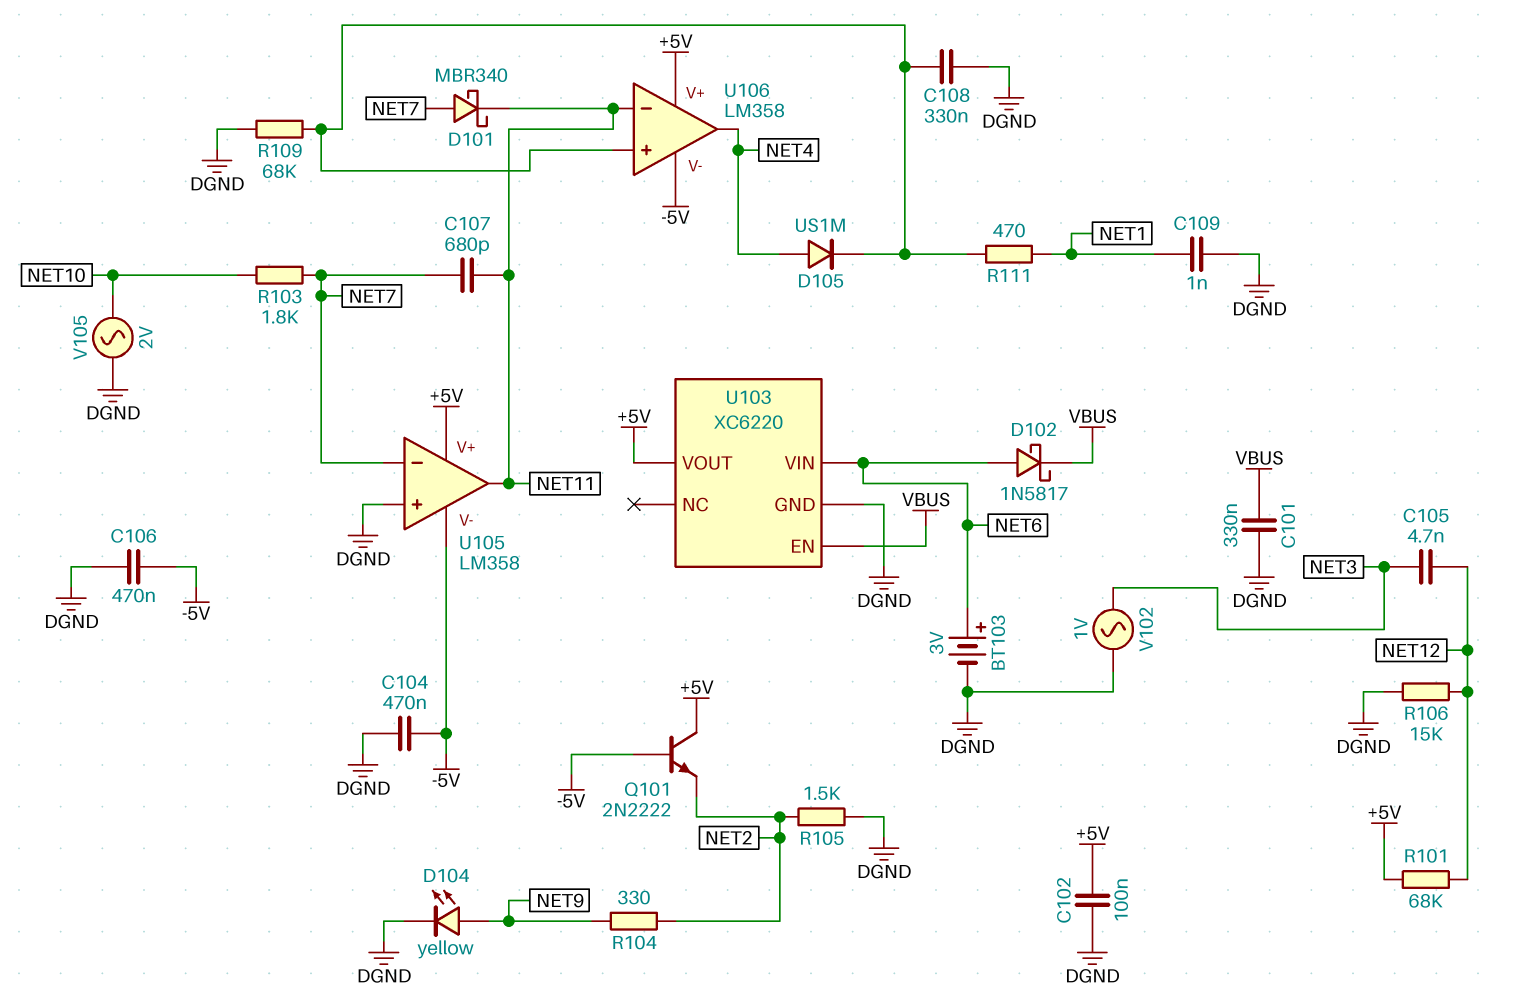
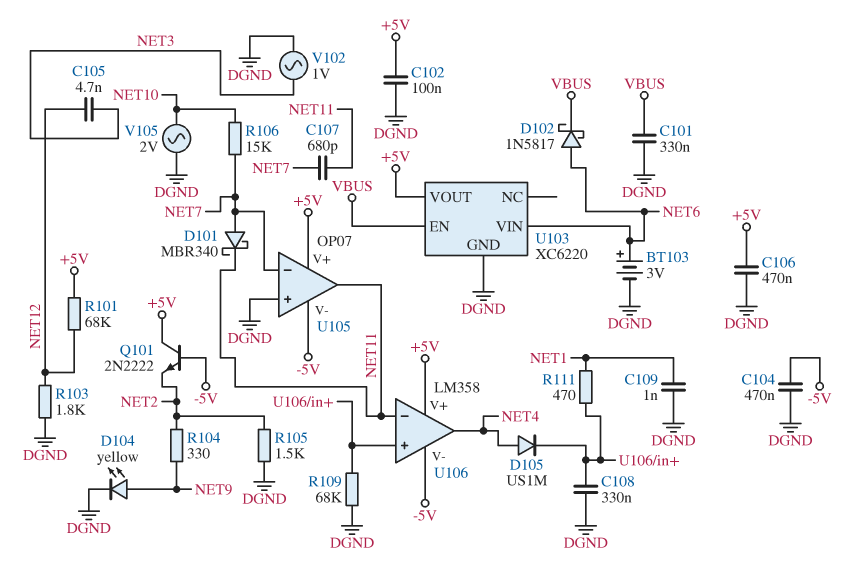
C106: 470nF (-5V, DGND) -> 470nF (+5V, DGND)
R103: 1.8k (NET7, NET10) -> 1.8k (DGND, NET12)
R106: 15k (DGND, NET12) -> 15k (NET7, NET10)
U105: LM358 -> OP07

